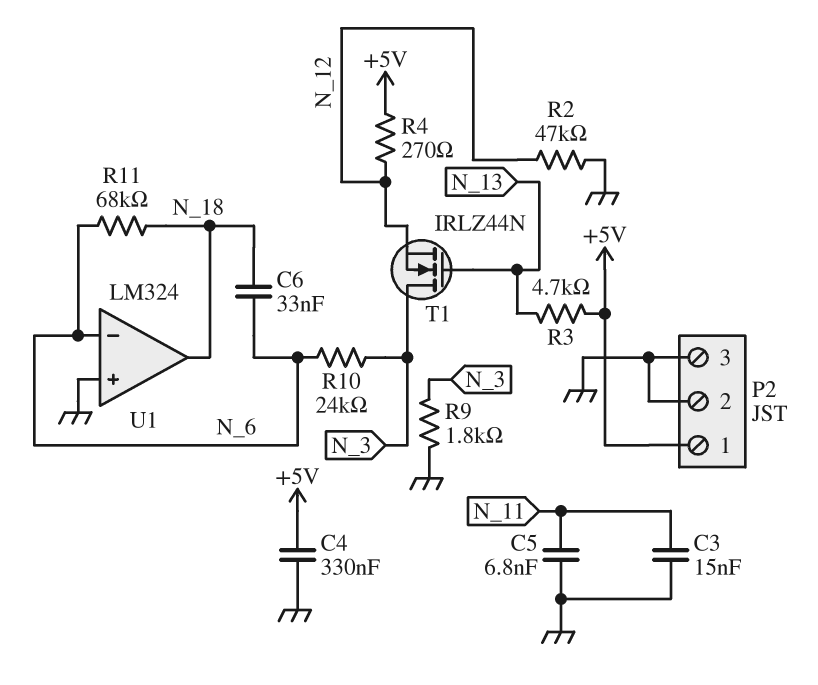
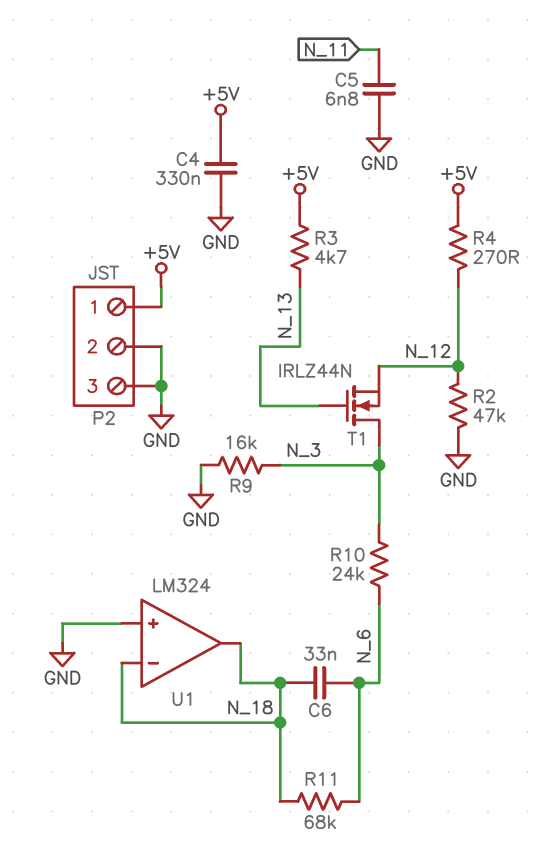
C3: 15nF (GND, N_11) -> none
R9: 1.8k (GND, N_3) -> 16k (GND, N_3)
U1 pin in-: N_6 -> N_18

